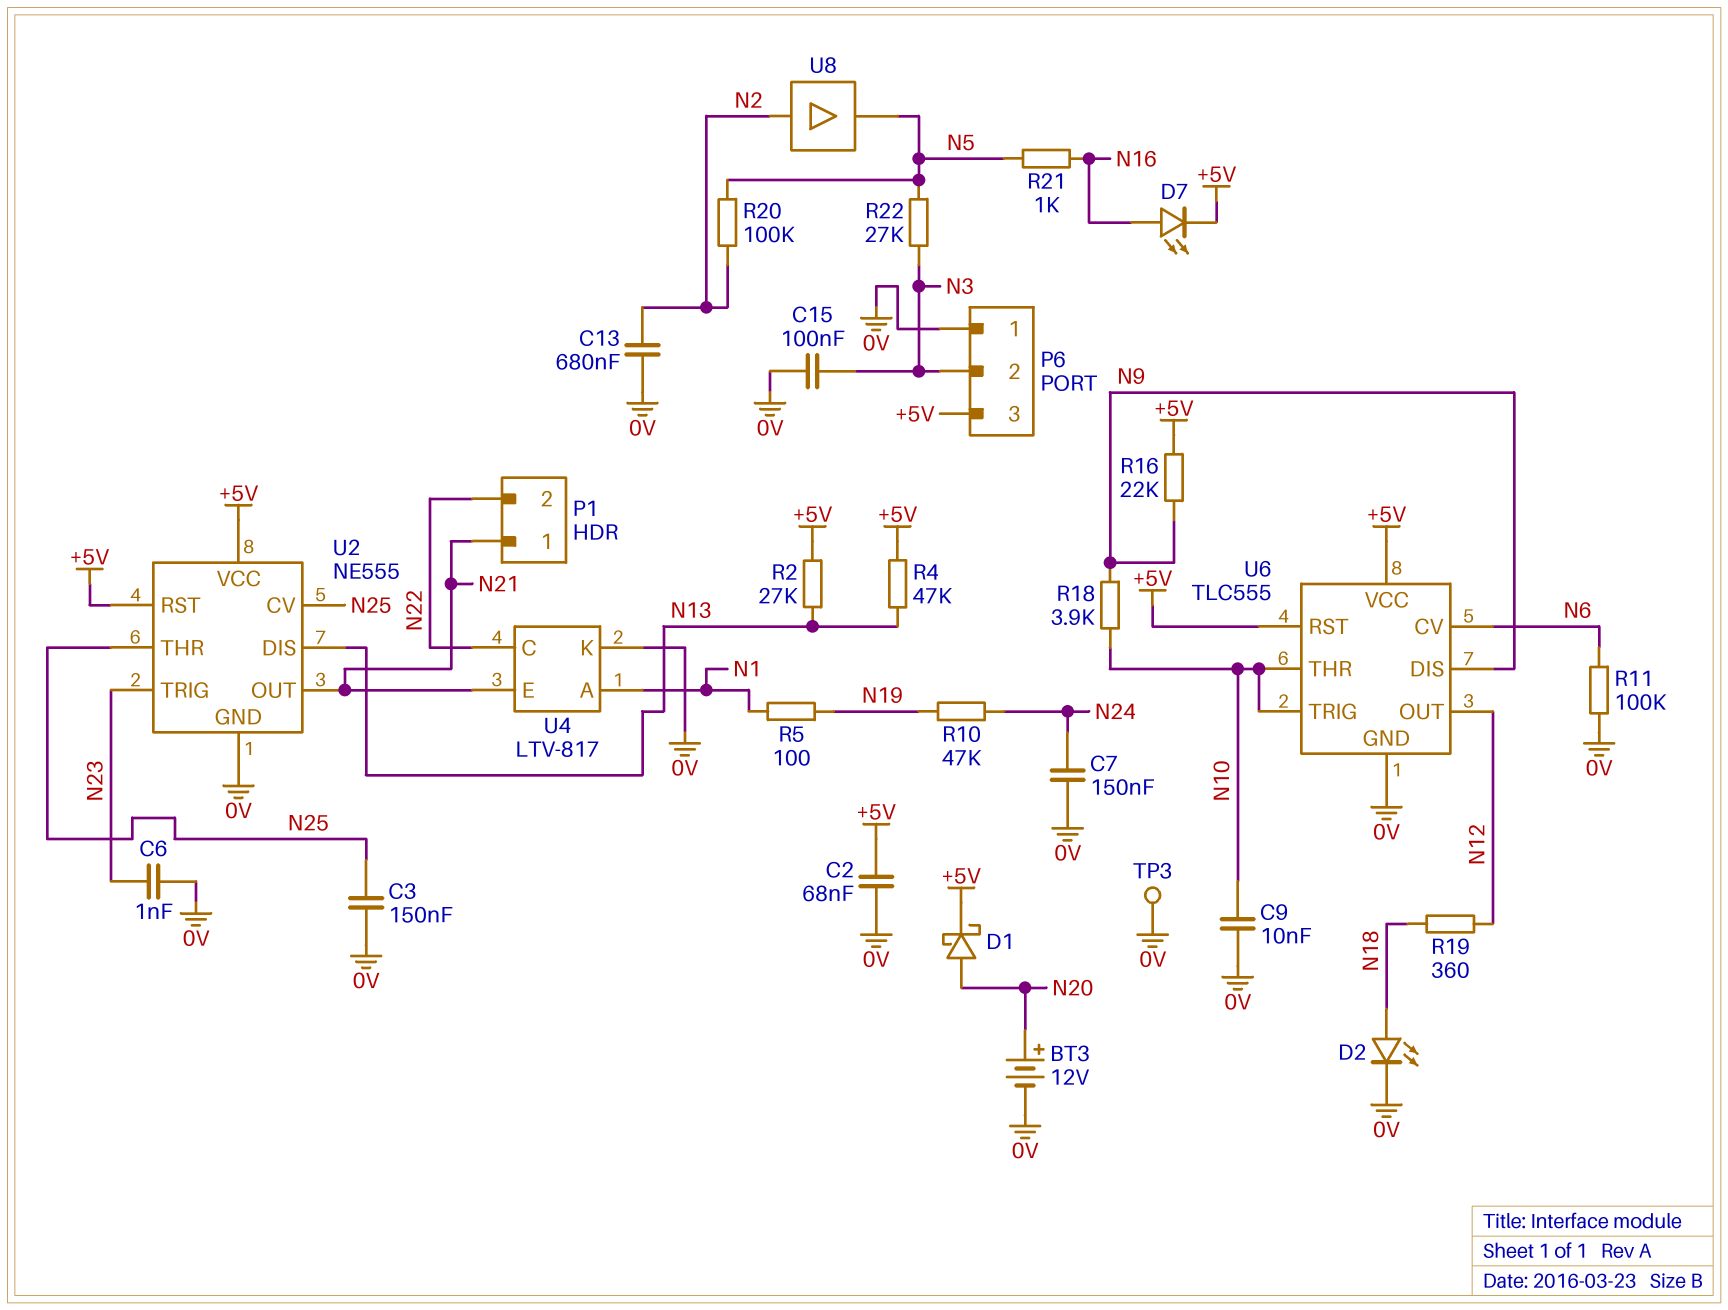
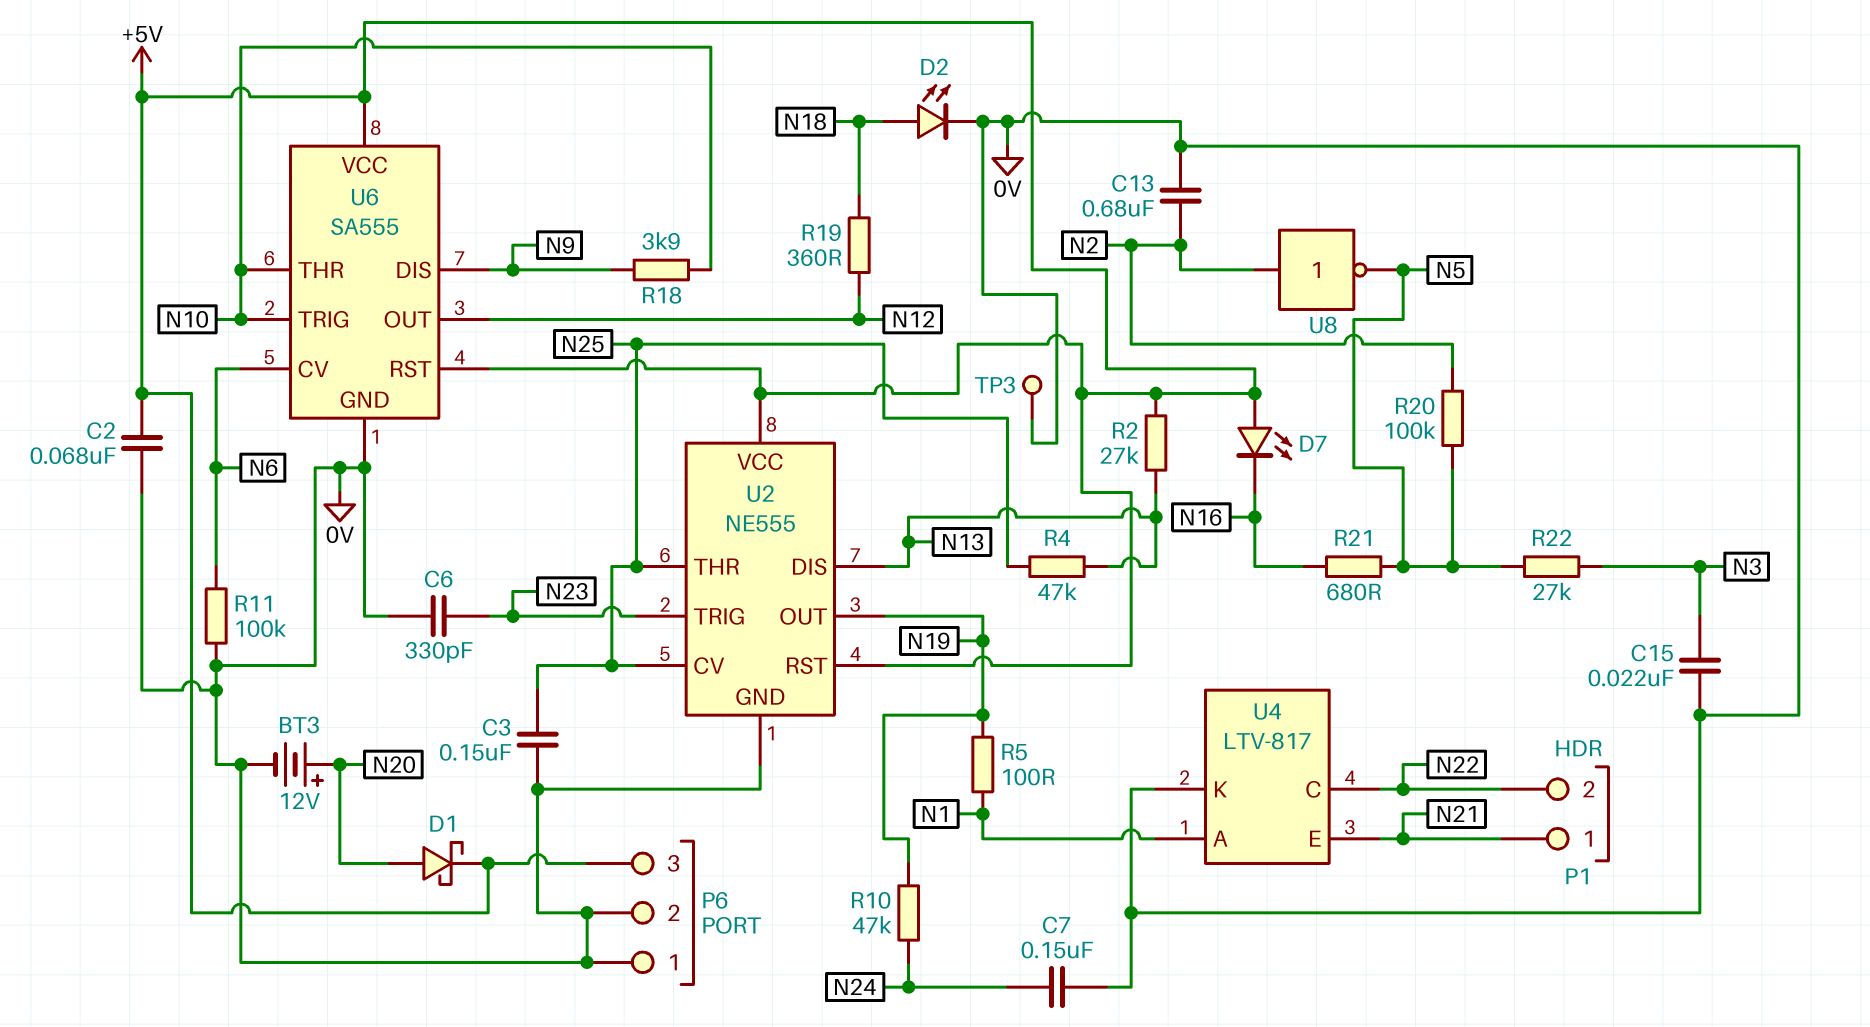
C6: 1nF (0V, N23) -> 330pF (0V, N23)
C9: 10nF (0V, N10) -> none
C15: 100nF (0V, N3) -> 22nF (0V, N3)
D7: LED (A N16, K +5V) -> LED (A +5V, K N16)
P6 pin 2: N3 -> 0V
R4: 47k (+5V, N13) -> 47k (N13, N25)
R16: 22k (+5V, N9) -> none
R21: 1k (N5, N16) -> 680 (N5, N16)
U2 pin OUT: N21 -> N19
U6: TLC555 -> SA555
U8: buffer (in N2, out N5) -> NOT (in N2, out N5)

